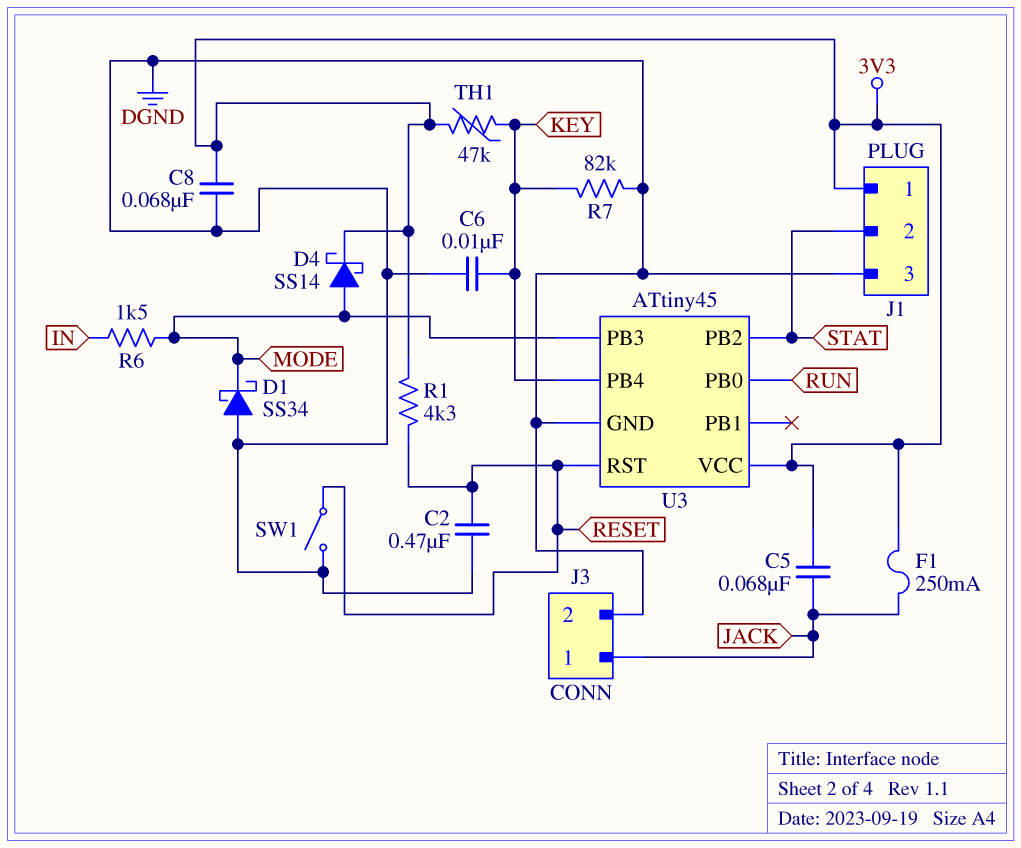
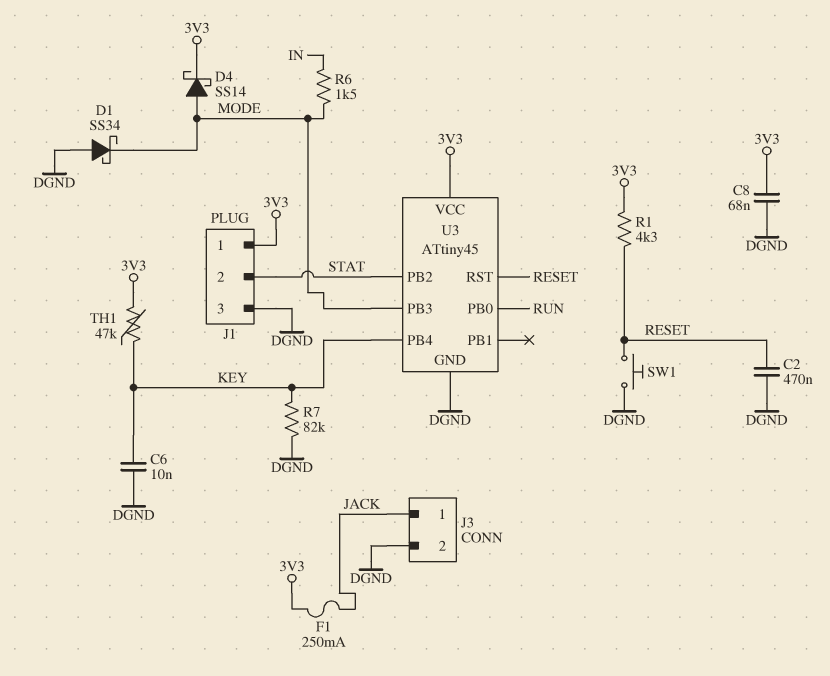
C5: 68nF (3V3, JACK) -> none
SW1: switch (DGND, RESET) -> button (DGND, RESET)

